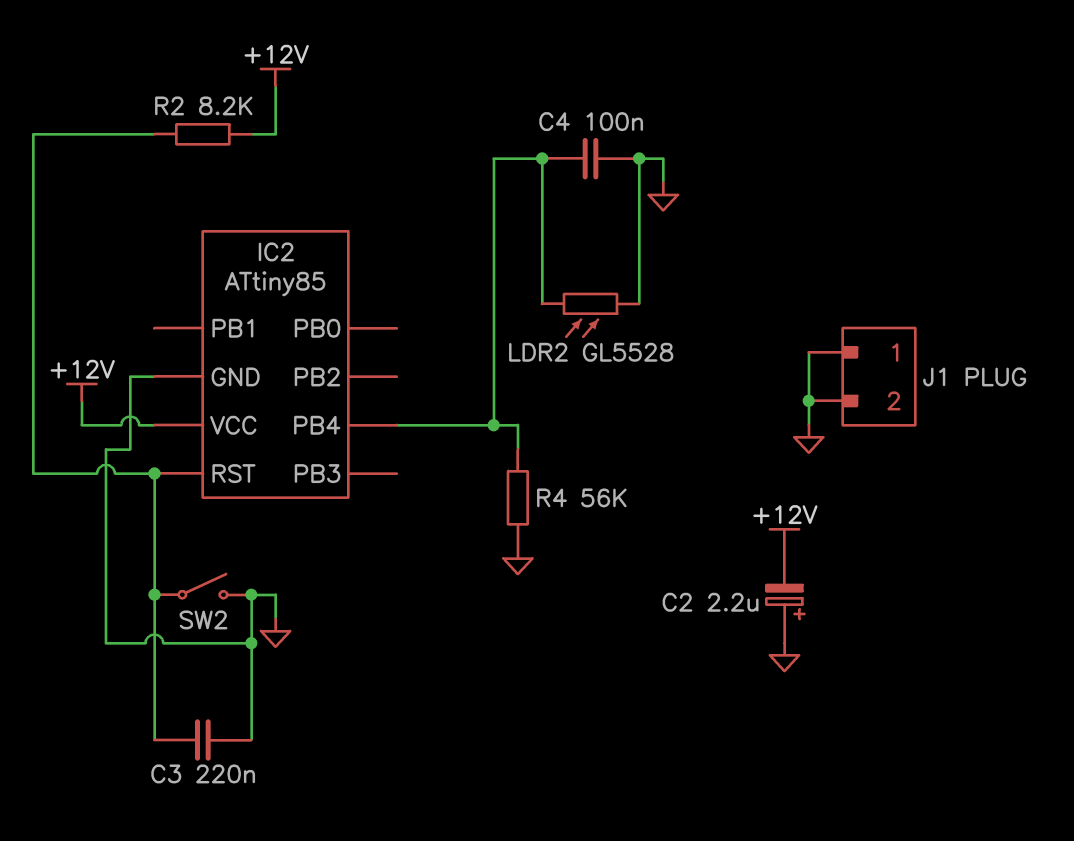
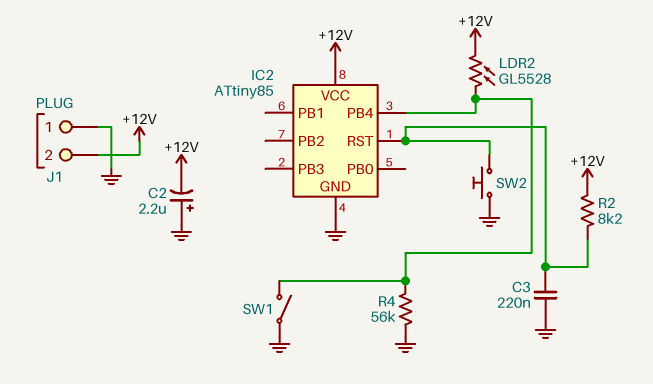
C4: 100nF (GND, IC2/PB4) -> none
J1 pin 2: GND -> +12V
LDR2: GL5528 (GND, IC2/PB4) -> GL5528 (+12V, IC2/PB4)
SW1: none -> switch (GND, IC2/PB4)
SW2: switch (GND, IC2/RST) -> button (GND, IC2/RST)

